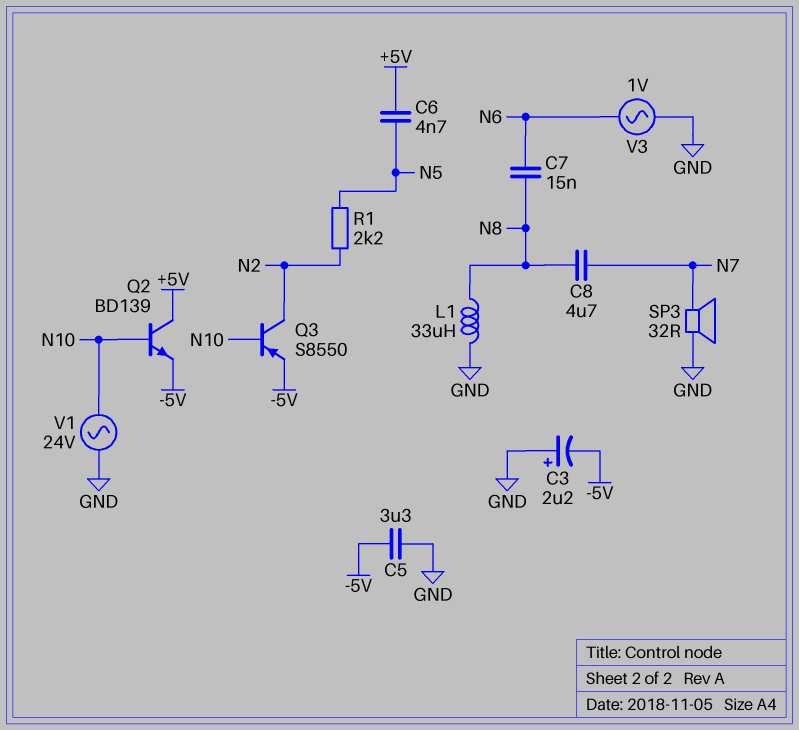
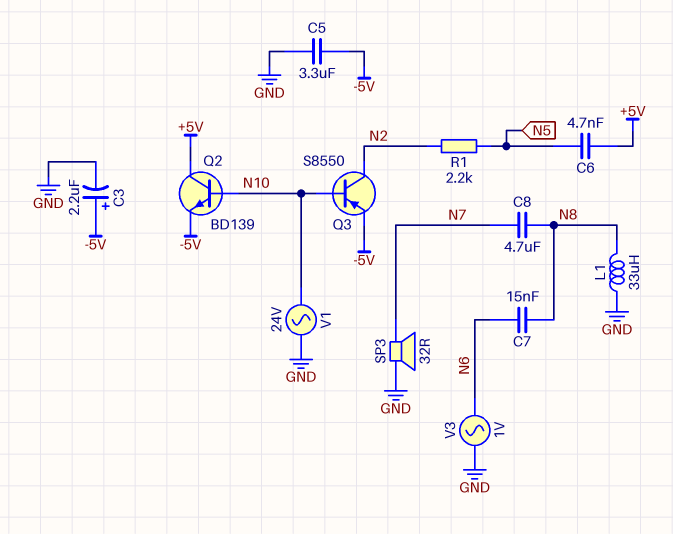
C3: 2.2uF (plus GND, minus -5V) -> 2.2uF (plus -5V, minus GND)

